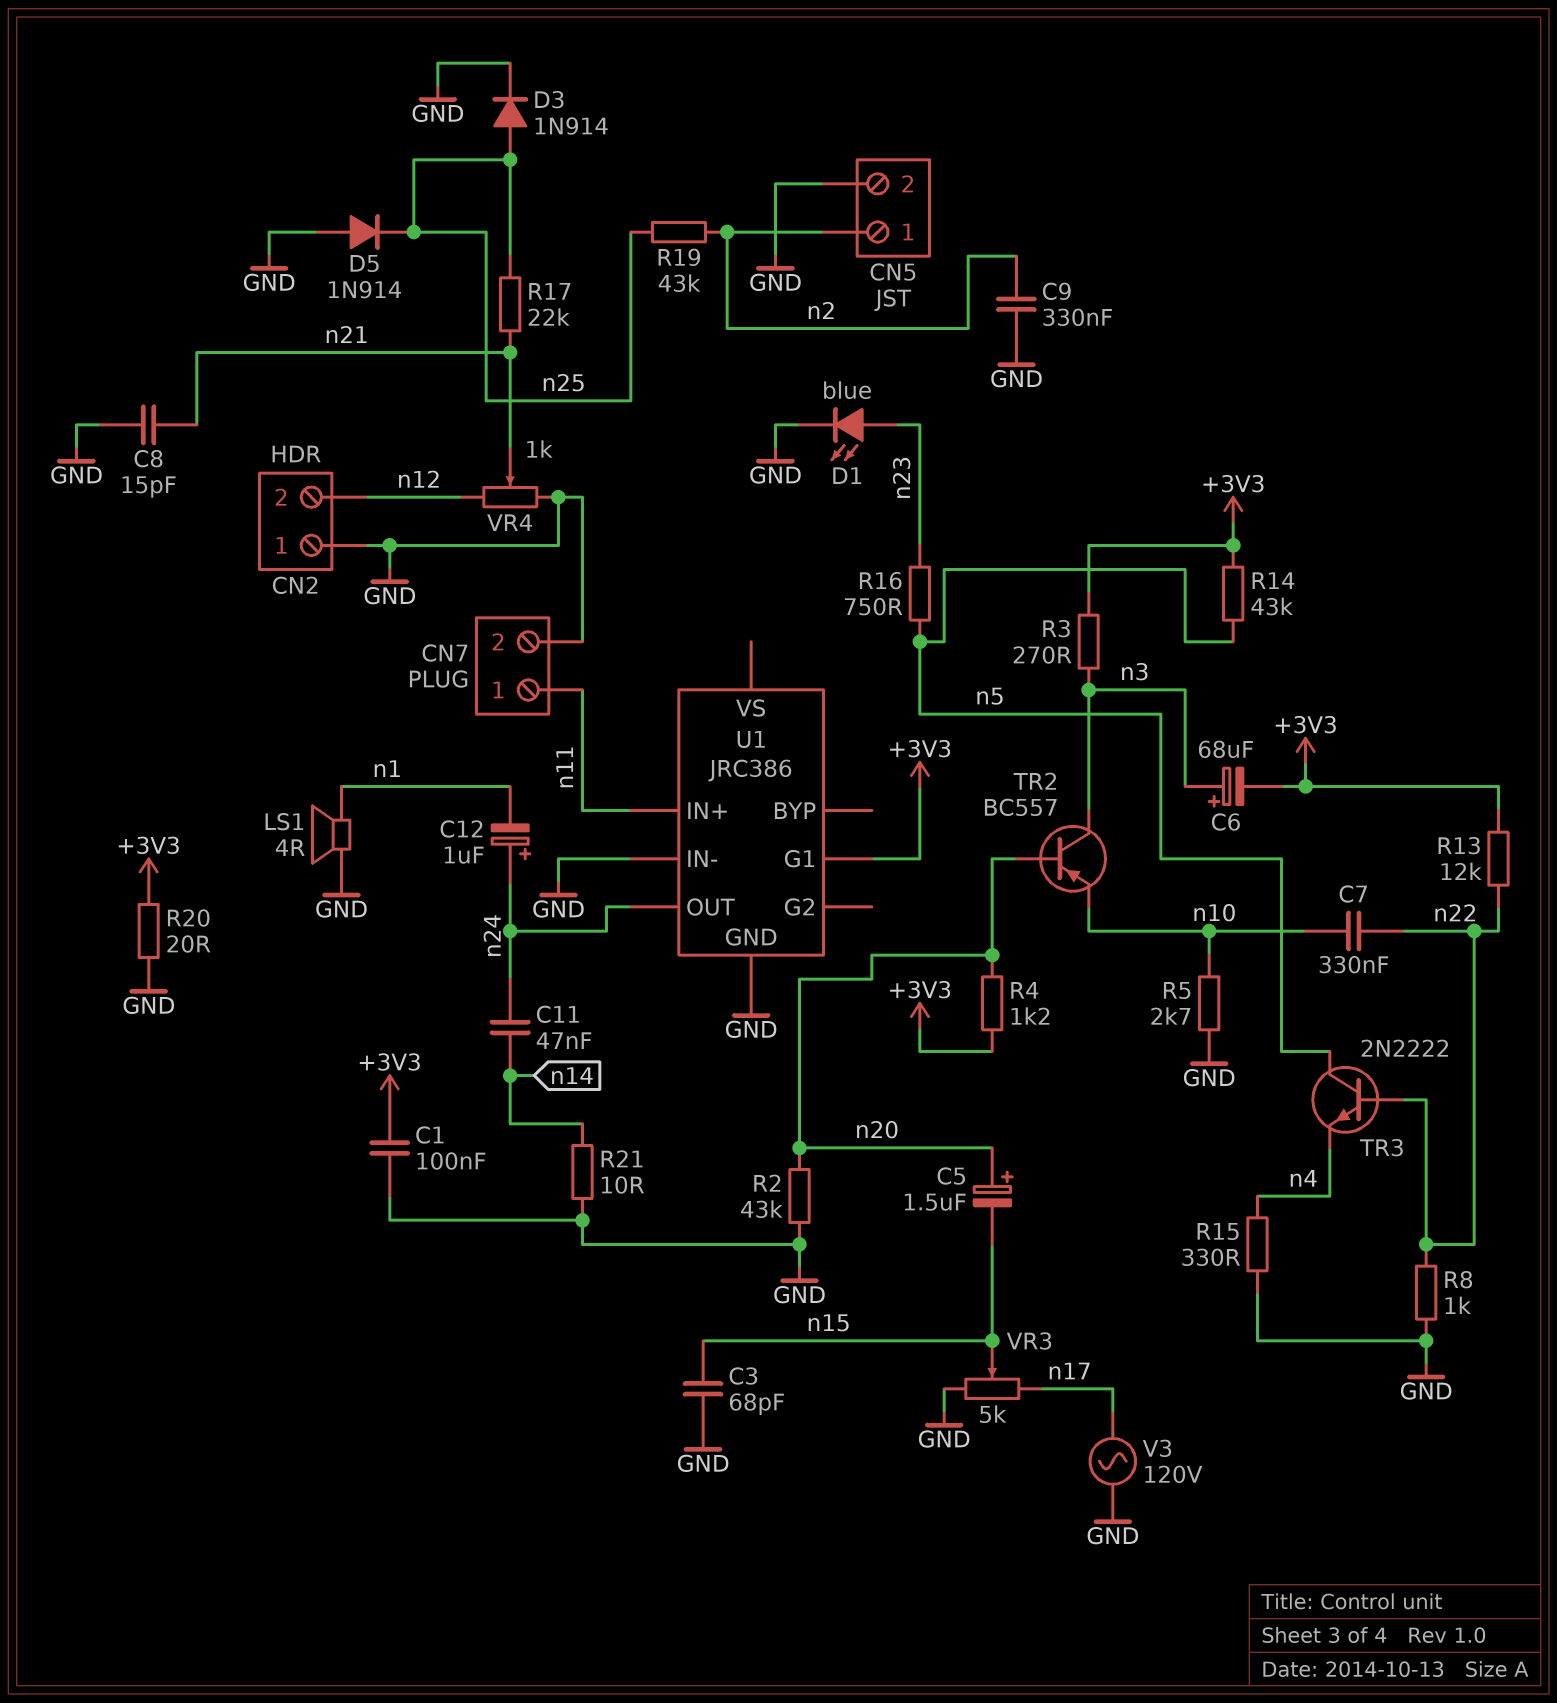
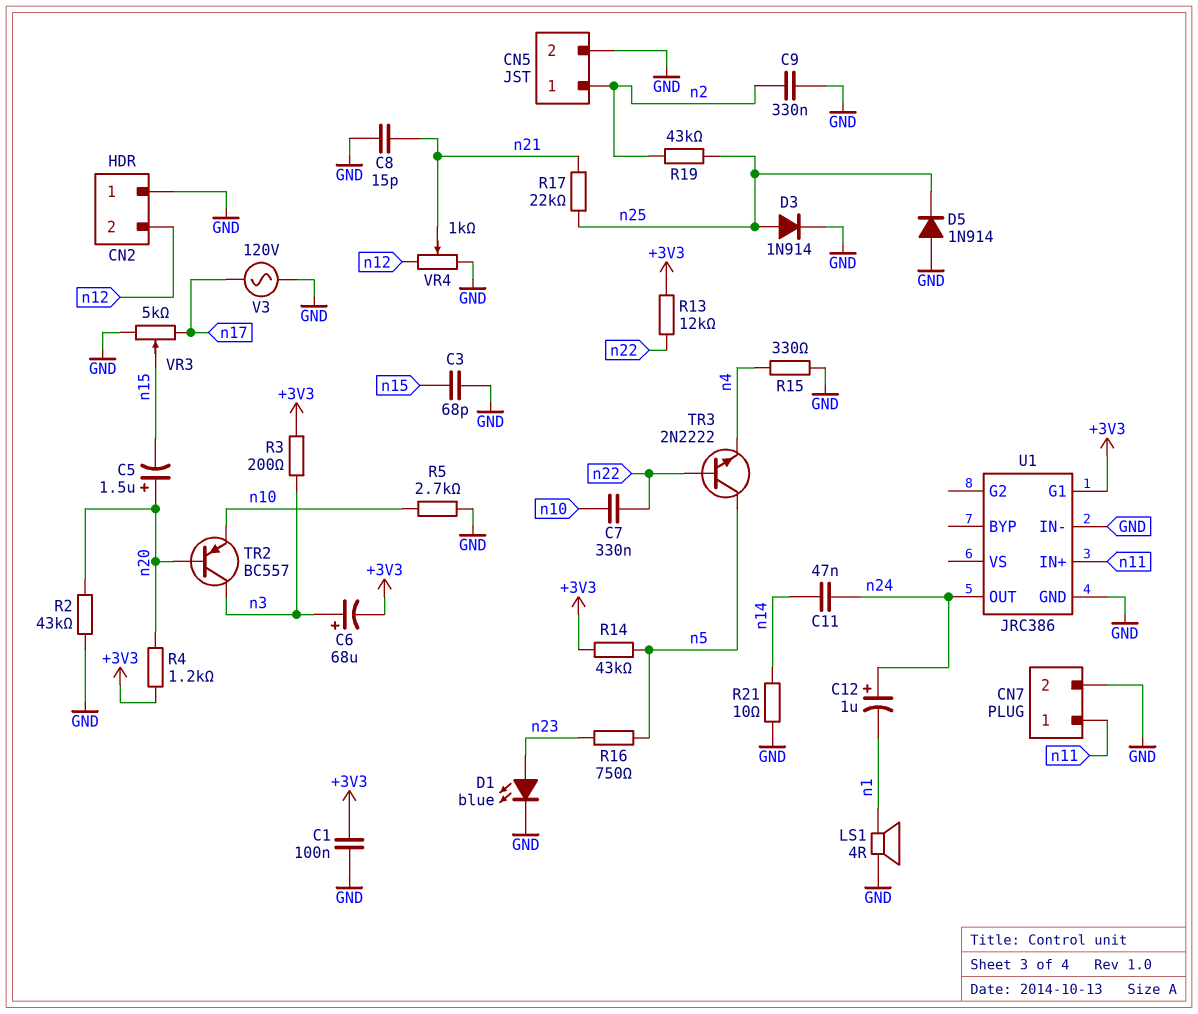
R3: 270 (+3V3, n3) -> 200 (+3V3, n3)
R8: 1k (GND, n22) -> none
R20: 20 (+3V3, GND) -> none

